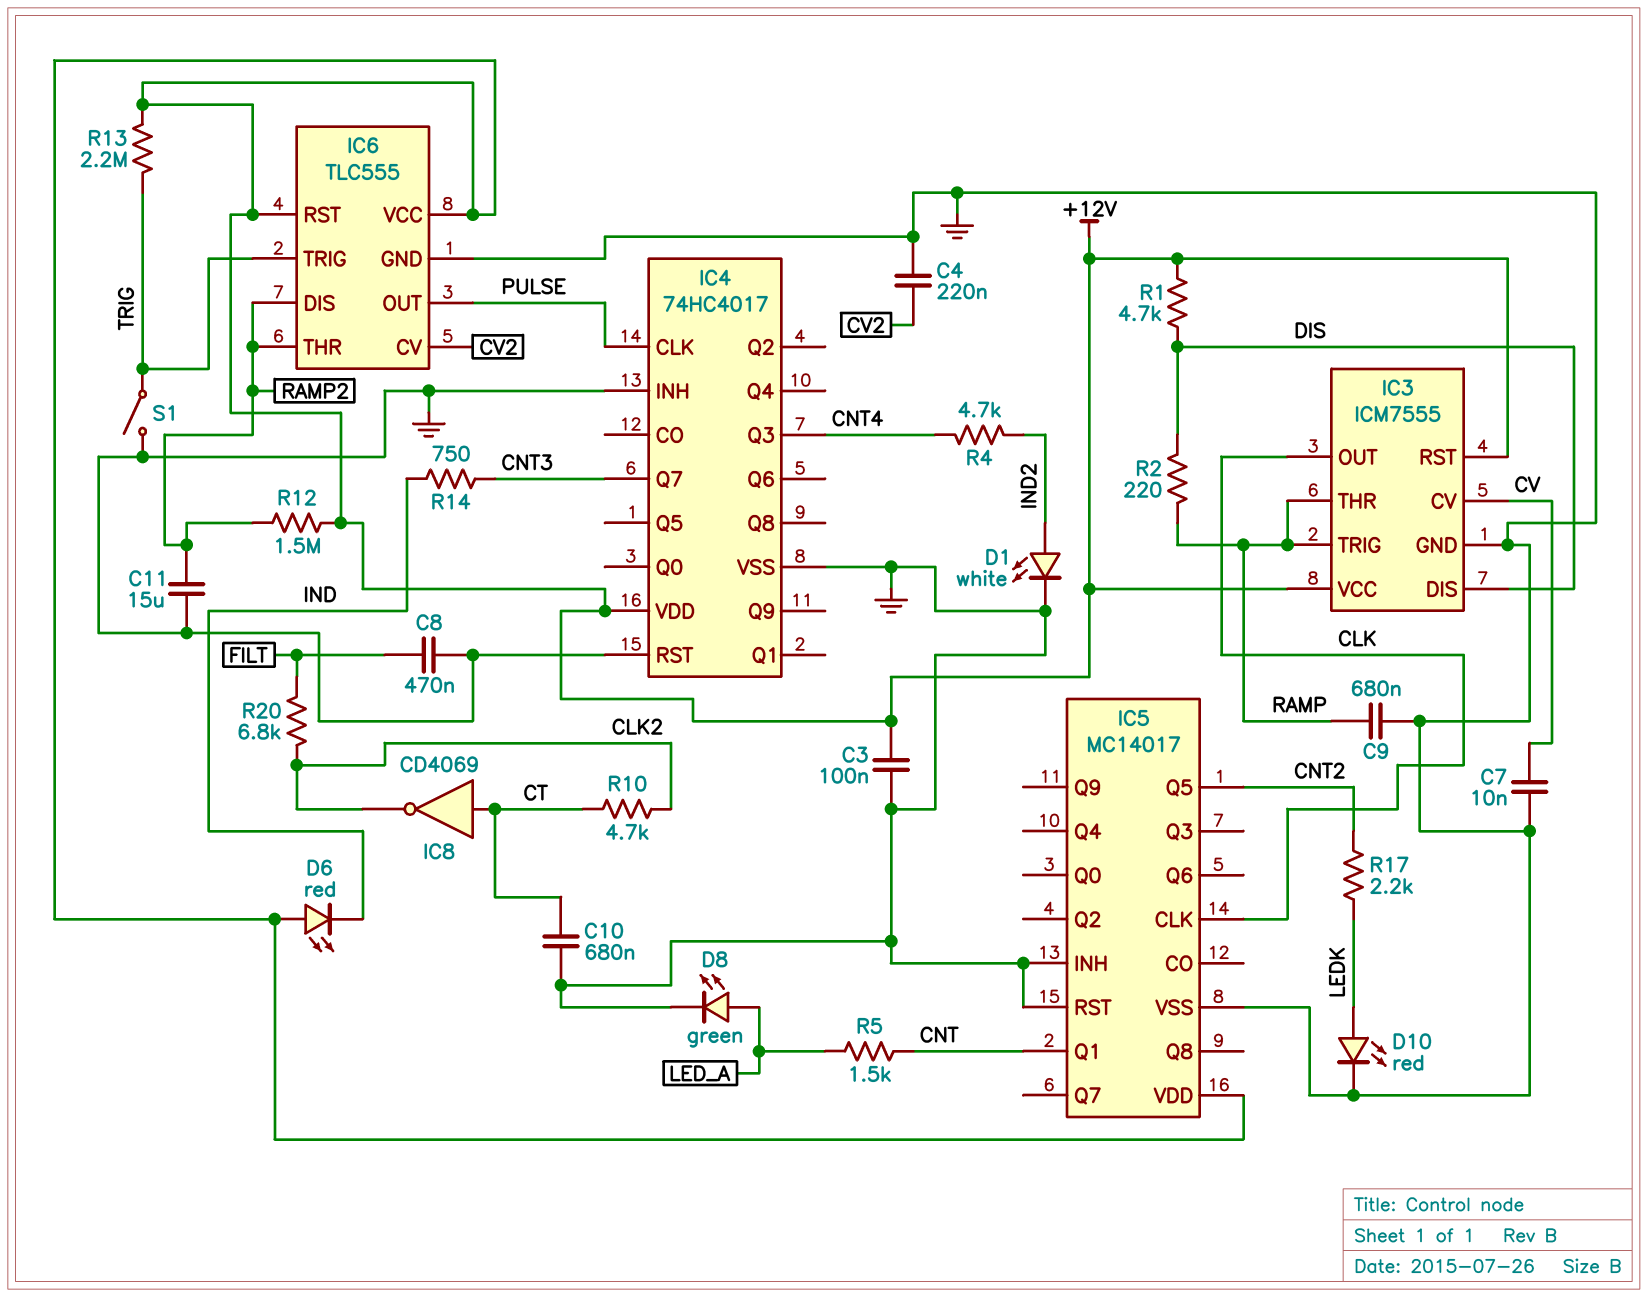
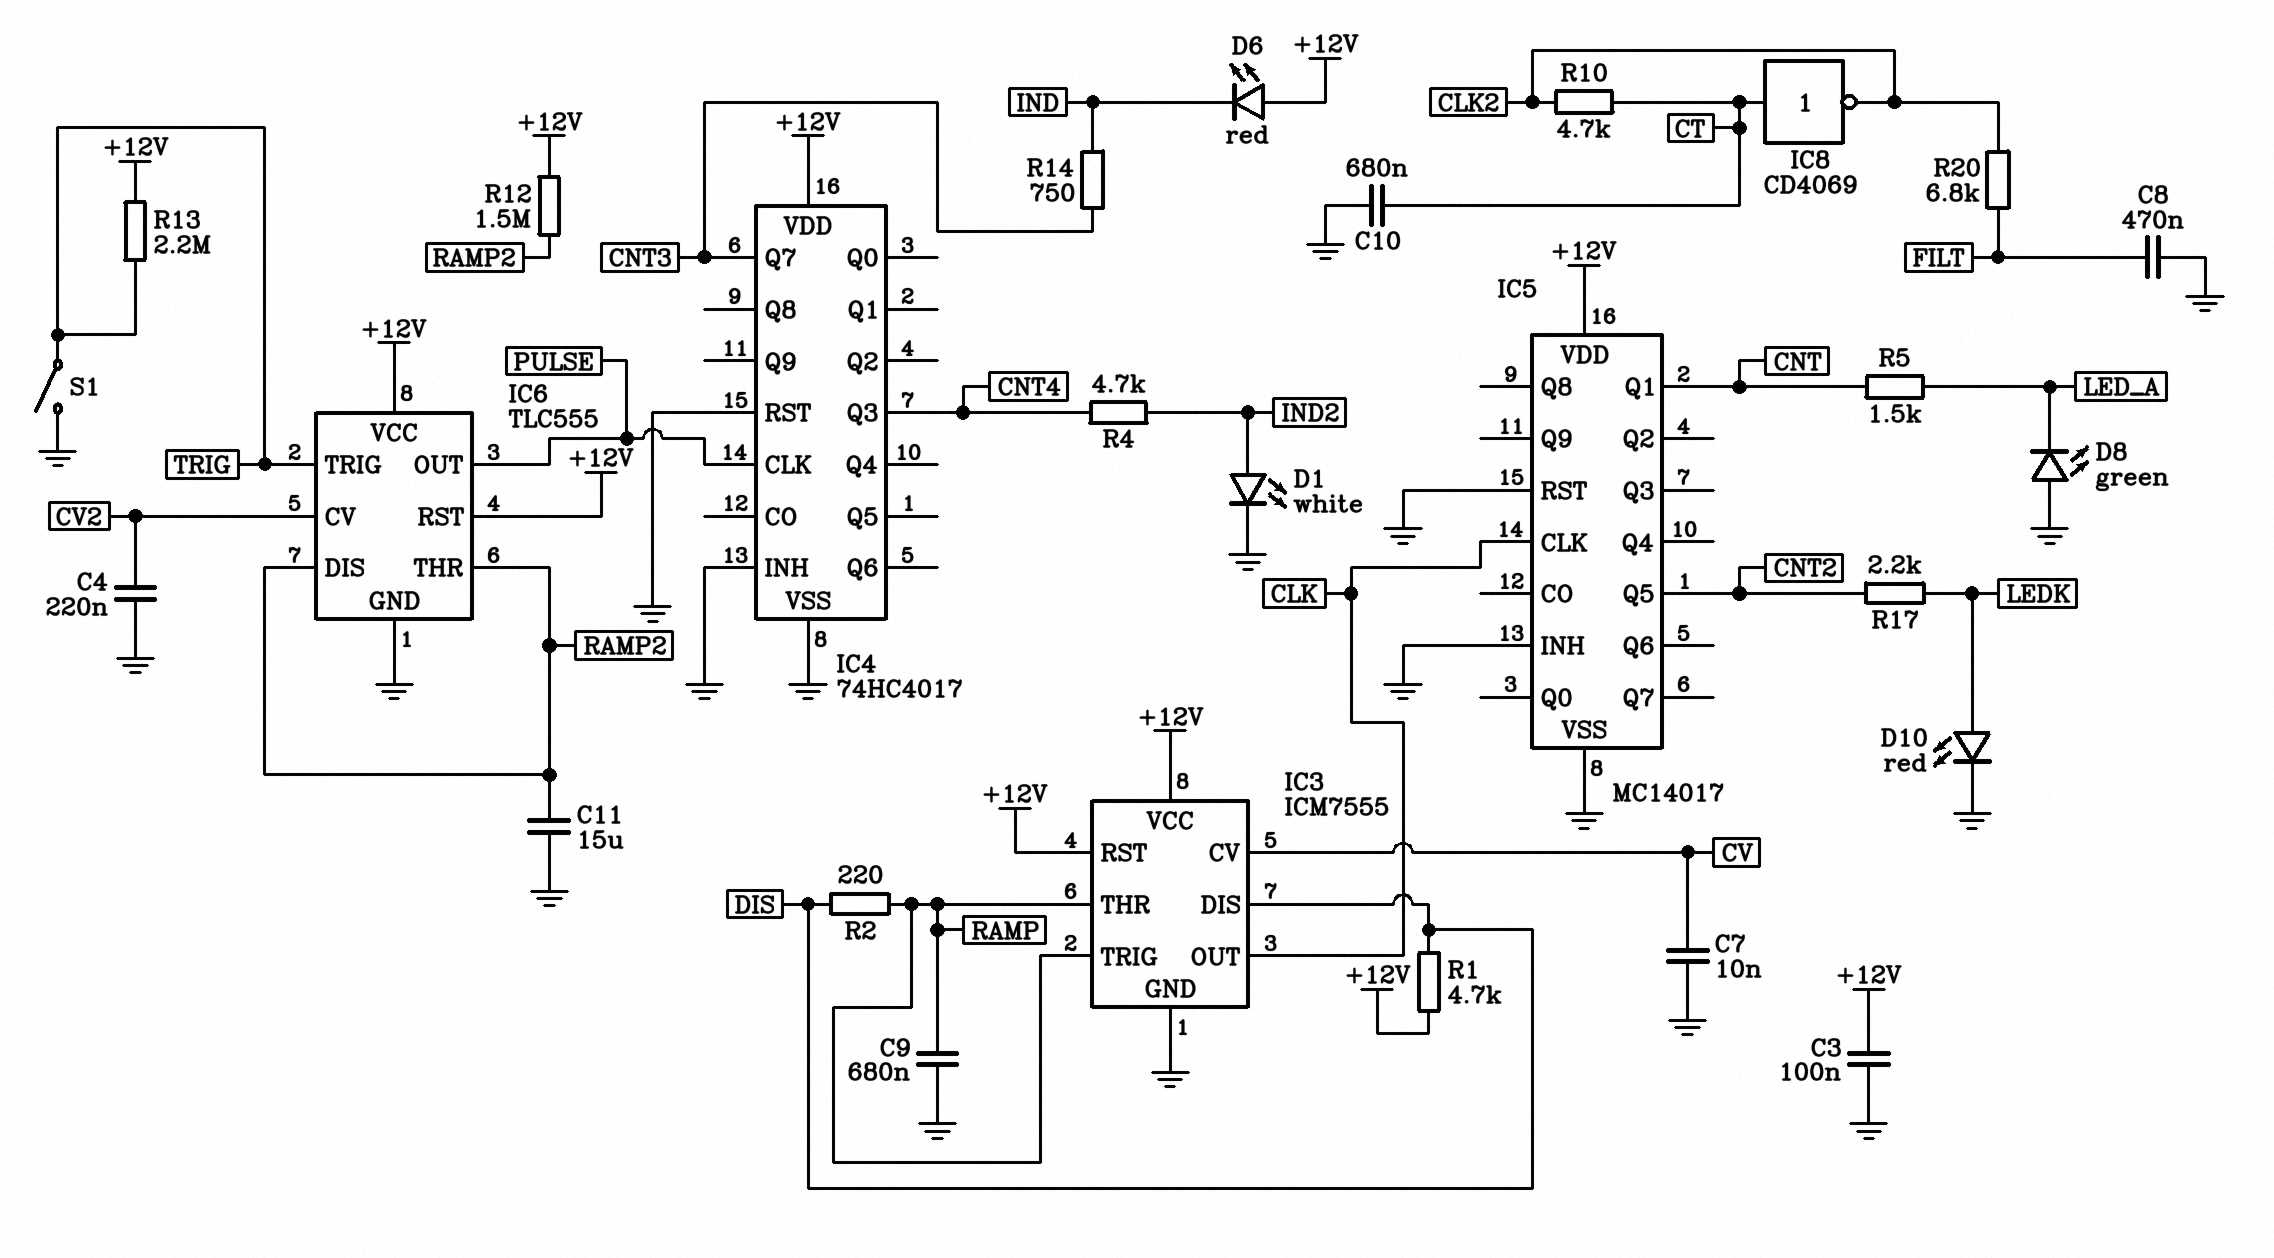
D8: LED green (A LED_A, K GND) -> LED green (A GND, K LED_A)

